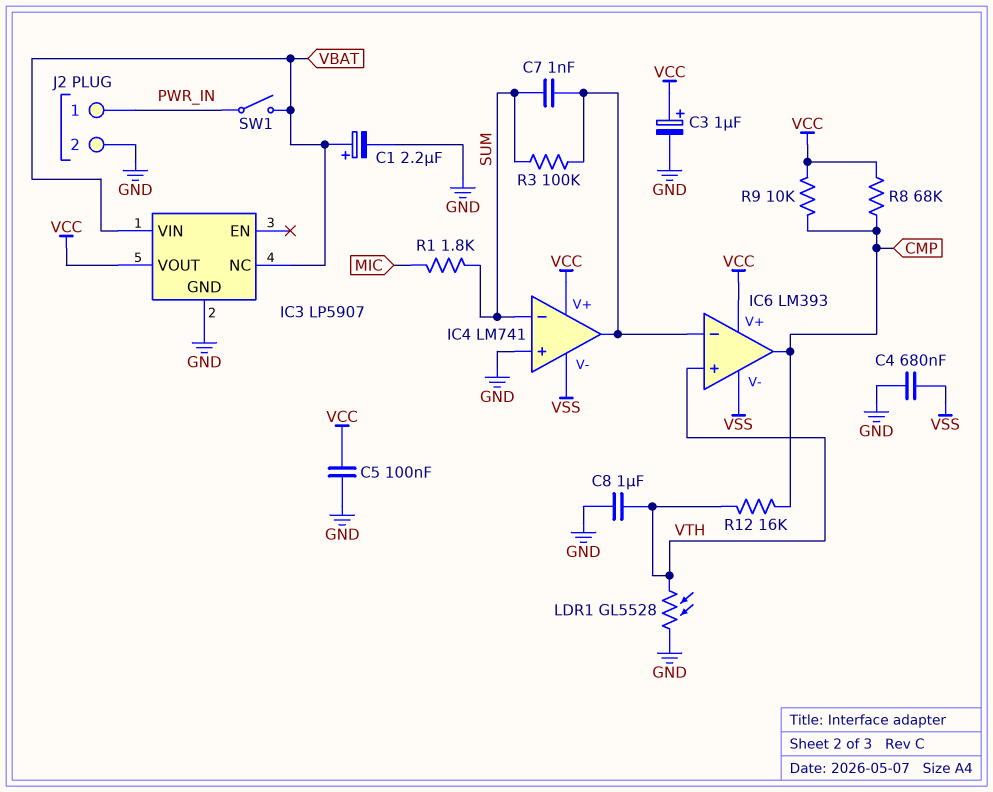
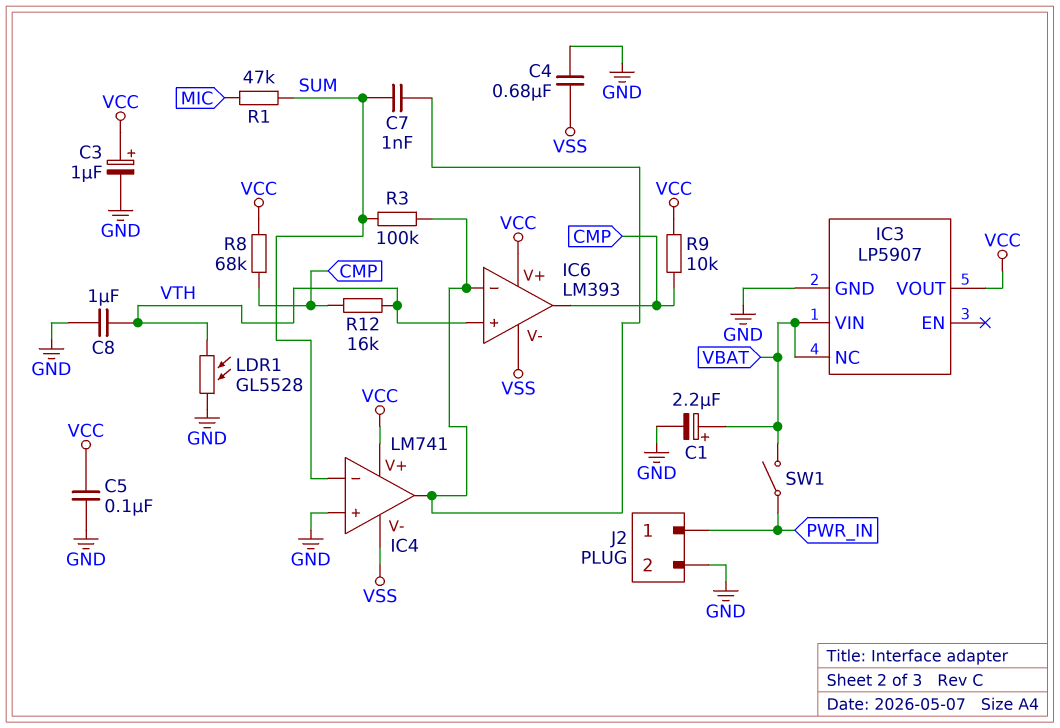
R1: 1.8k (MIC, SUM) -> 47k (MIC, SUM)

